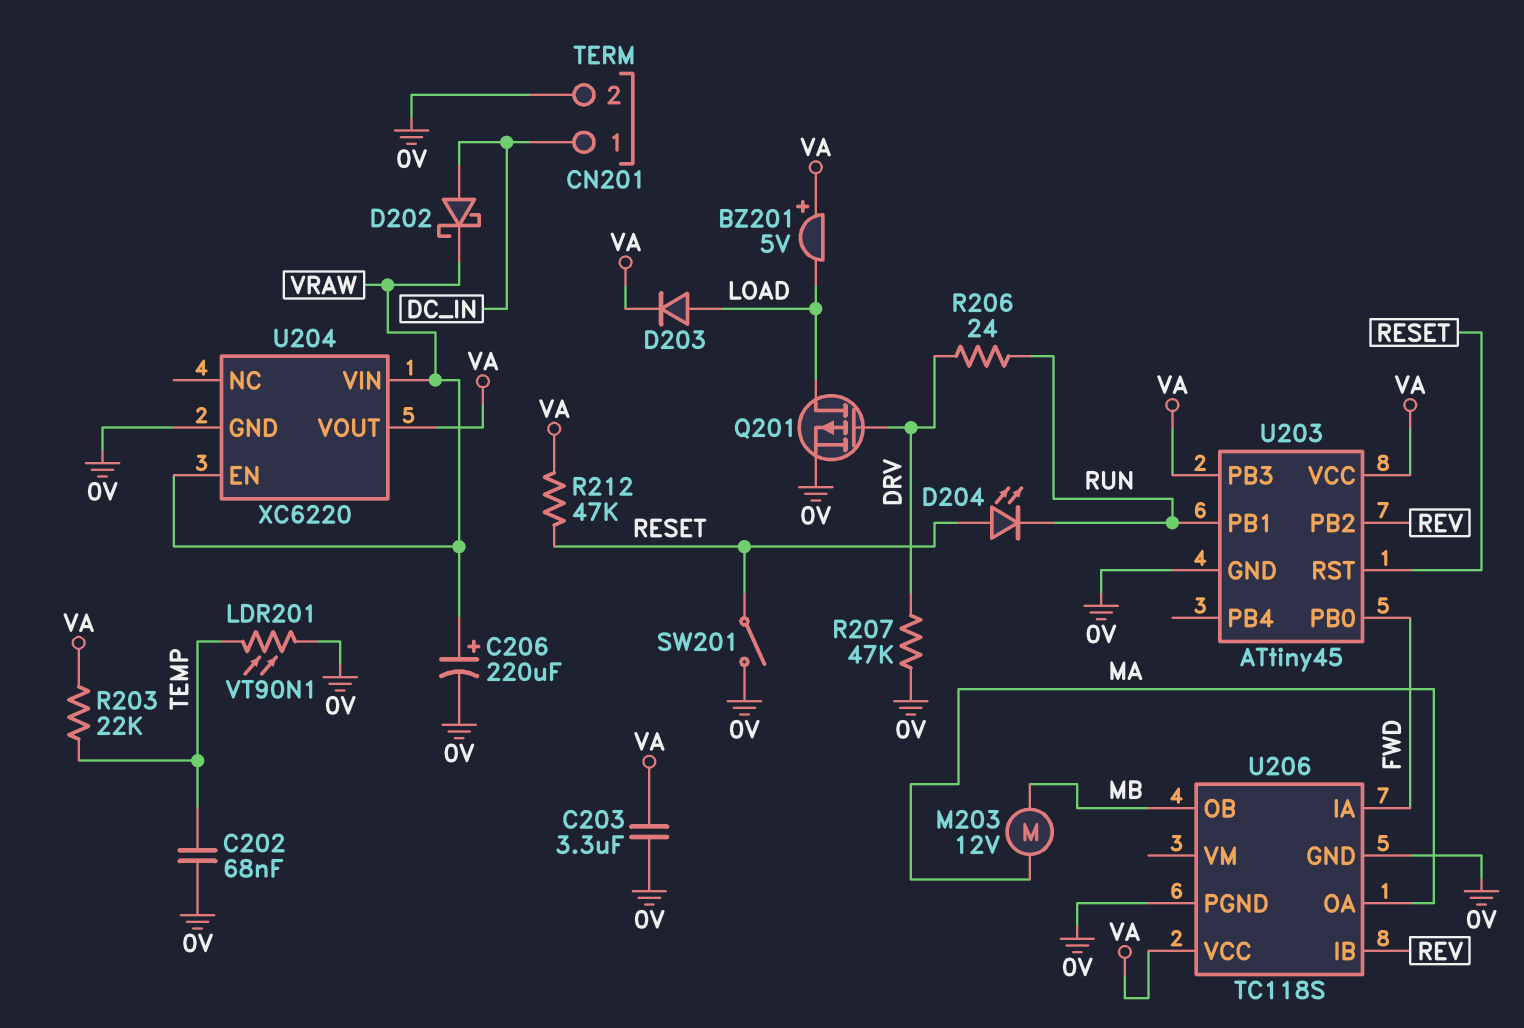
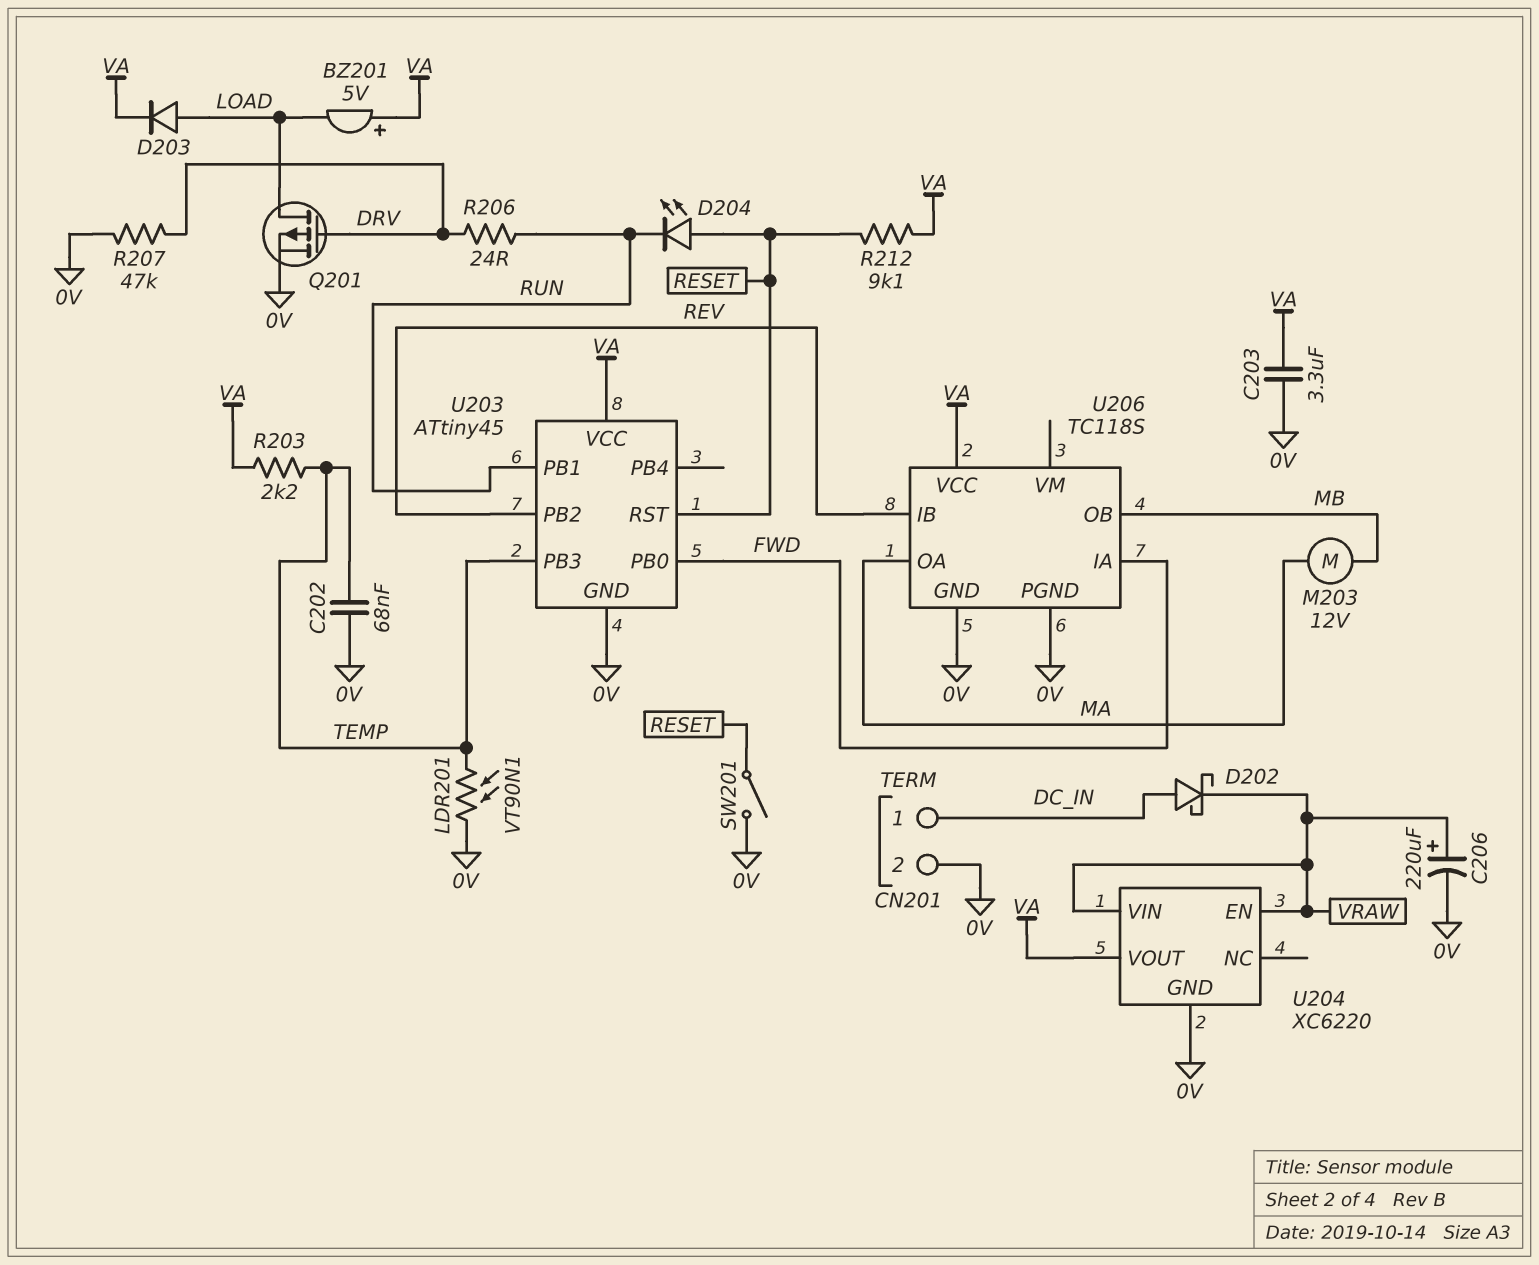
R203: 22k (TEMP, VA) -> 2.2k (TEMP, VA)
R212: 47k (RESET, VA) -> 9.1k (RESET, VA)
U203 pin PB3: VA -> TEMP

